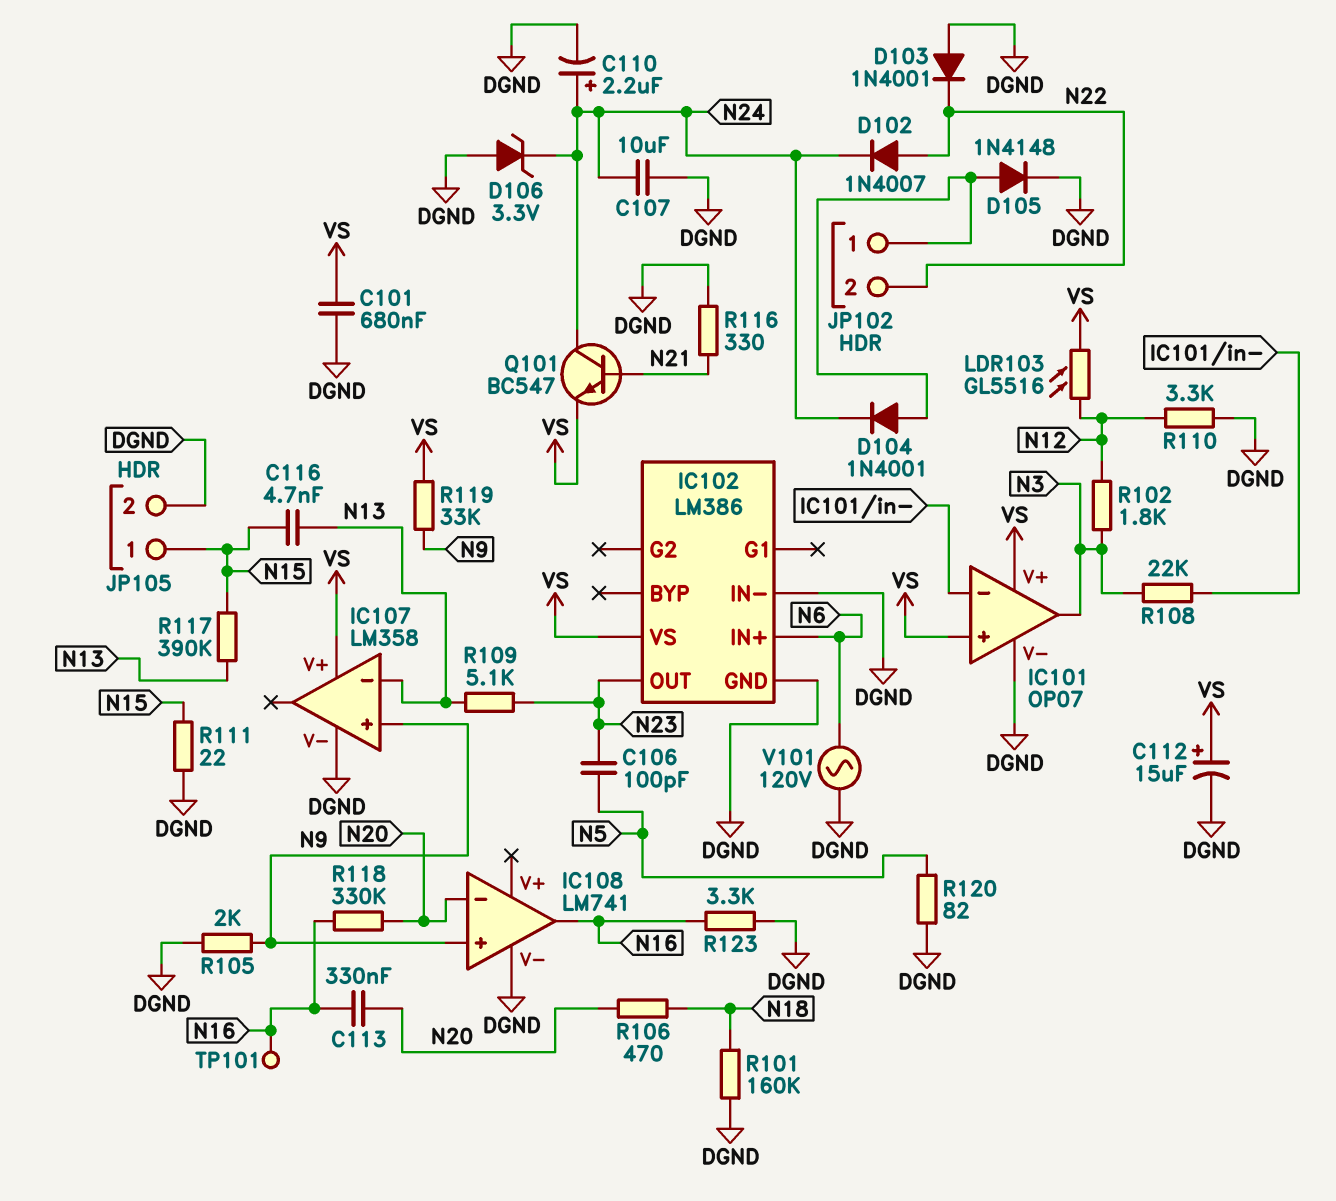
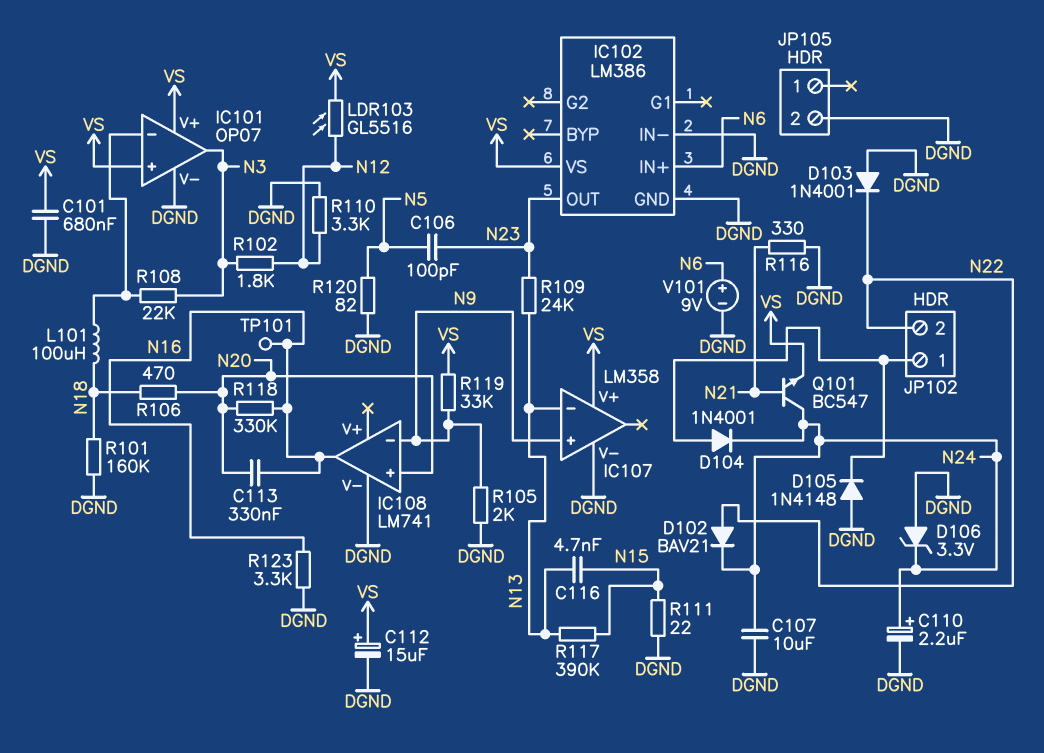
D102: diode 1N4007 (A N22, K N24) -> diode BAV21 (A N22, K N24)
D105: diode 1N4148 (A JP102/1, K DGND) -> diode 1N4148 (A DGND, K JP102/1)
IC108 pin in+: N9 -> N20
IC108 pin in-: N20 -> N9
JP105 pin 1: N15 -> none
L101: none -> 100uH (IC101/in-, N18)
R109: 5.1k (N13, N23) -> 24k (N13, N23)
V101: AC 120V (DGND, N6) -> 9V (plus N6, minus DGND)

